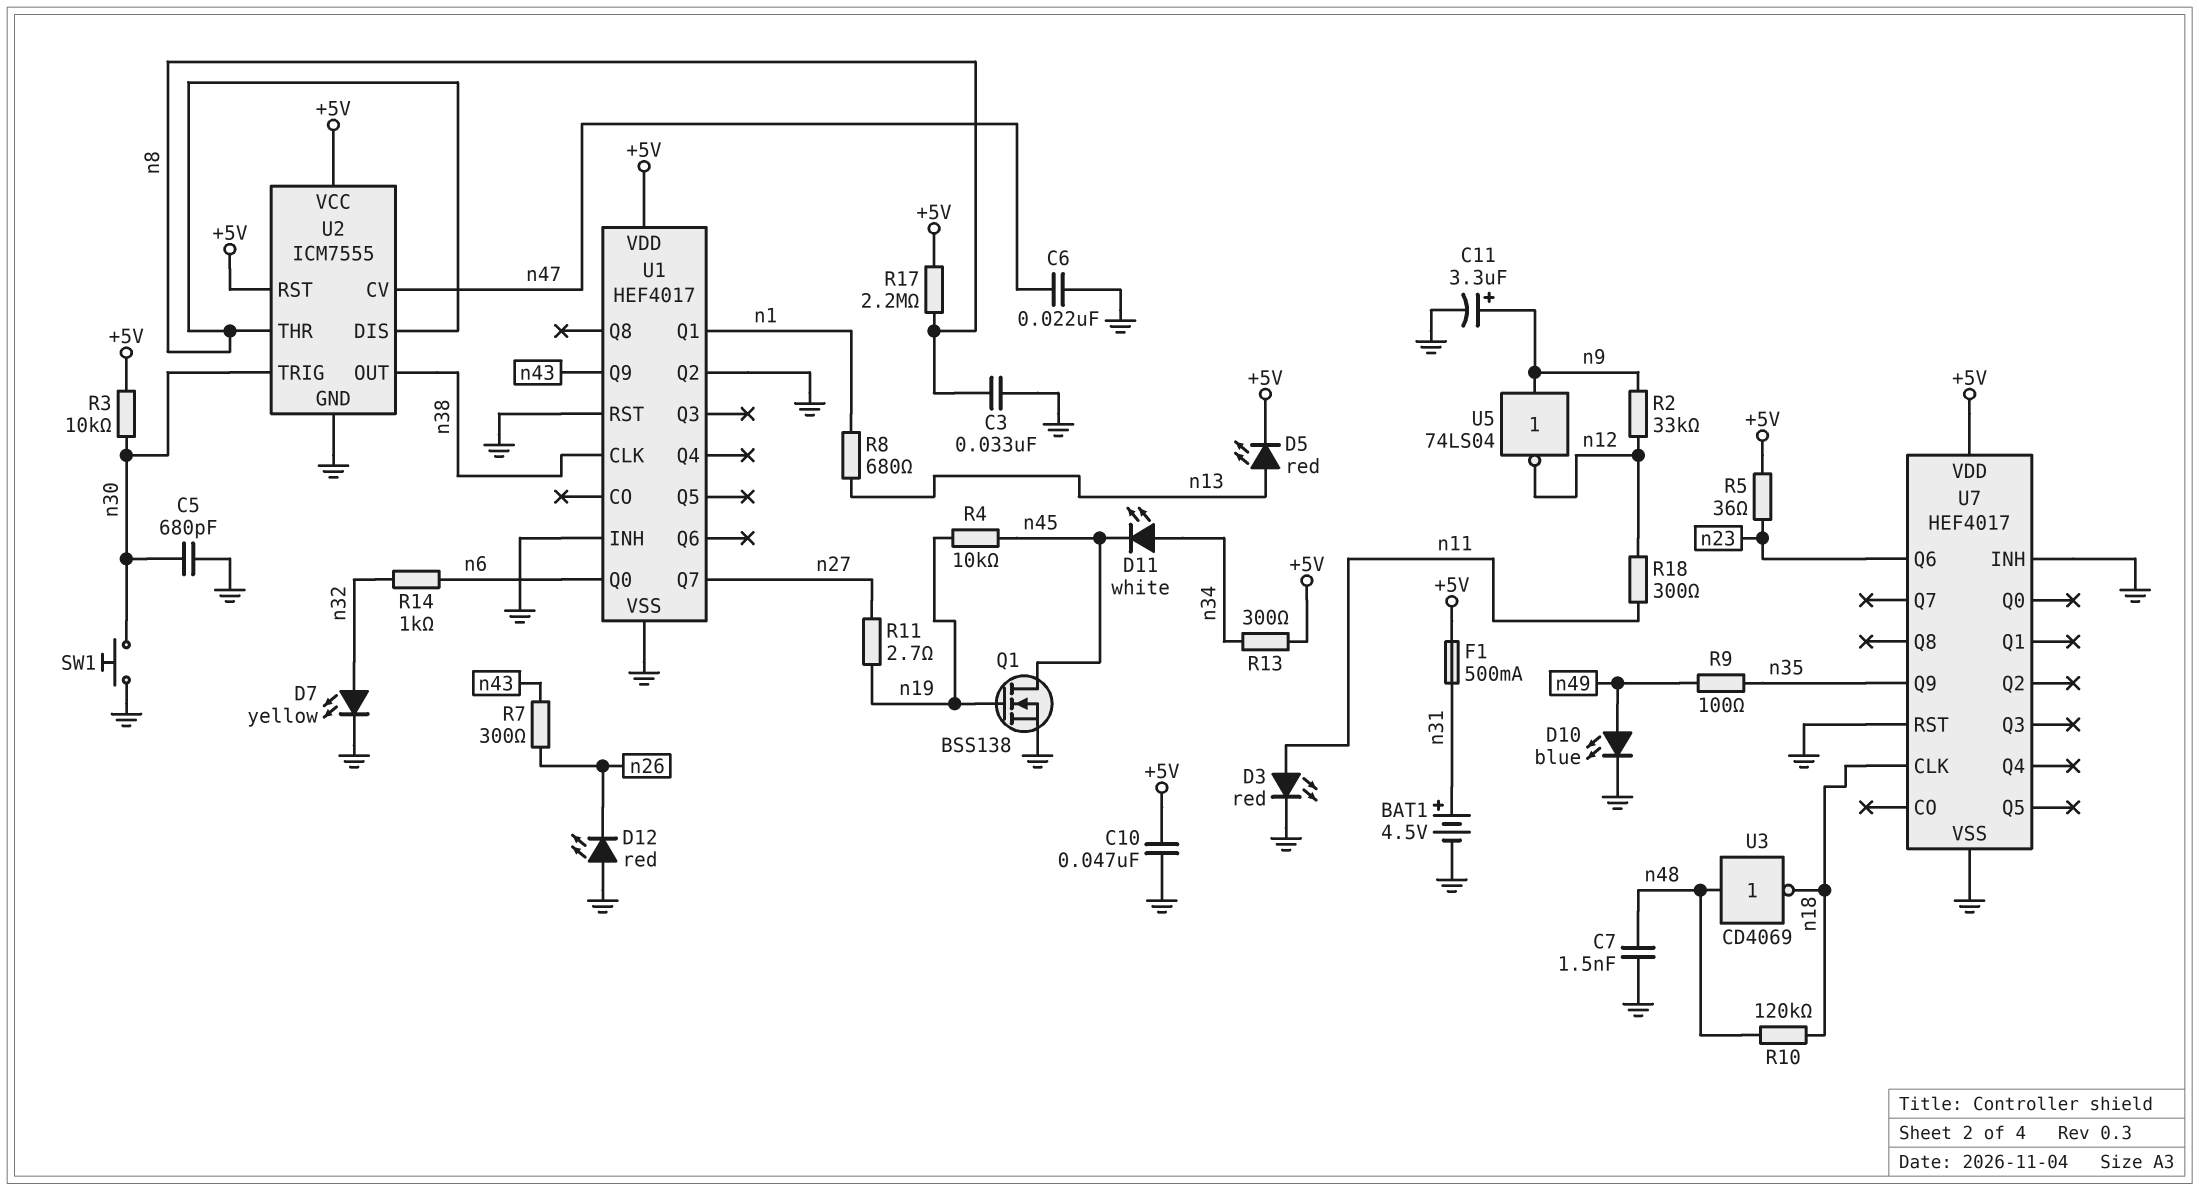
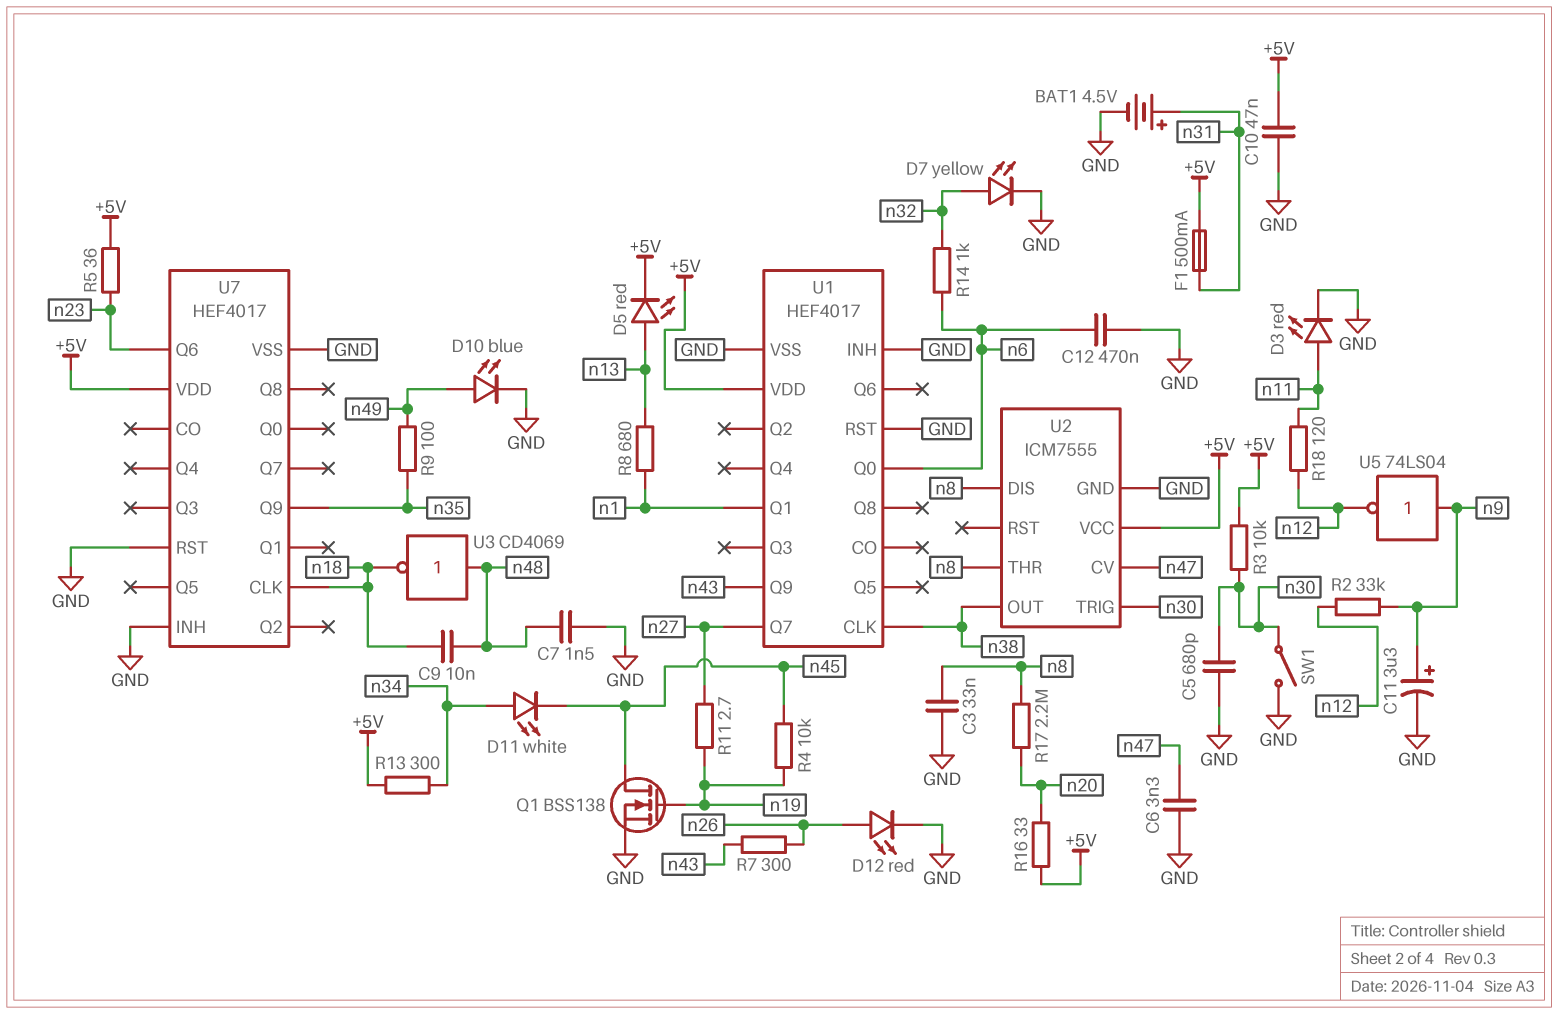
C6: 22nF (GND, n47) -> 3.3nF (GND, n47)
C9: none -> 10nF (n18, n48)
C12: none -> 470nF (GND, n6)
D12: LED red (A GND, K n26) -> LED red (A n26, K GND)
R10: 120k (n18, n48) -> none
R16: none -> 33 (+5V, n20)
R17: 2.2M (+5V, n8) -> 2.2M (n8, n20)
R18: 300 (n11, n12) -> 120 (n11, n12)
SW1: button (GND, n30) -> switch (GND, n30)
U1 pin Q2: GND -> none
U2 pin RST: +5V -> none

